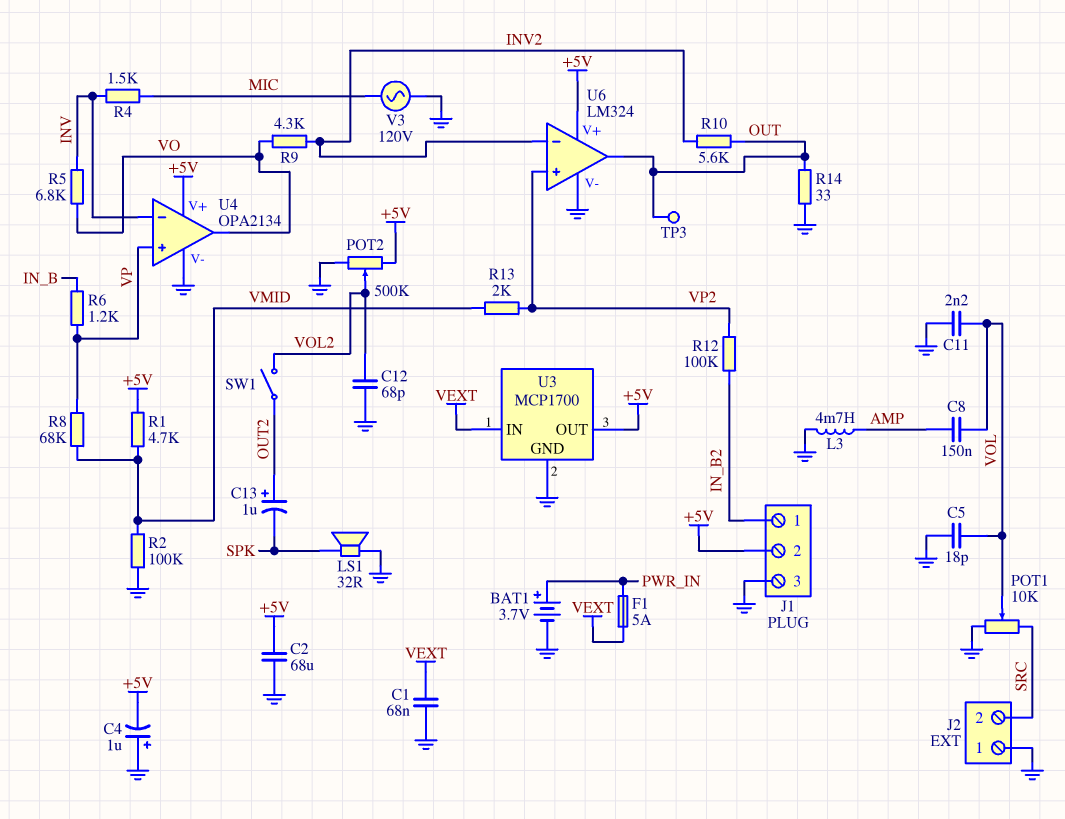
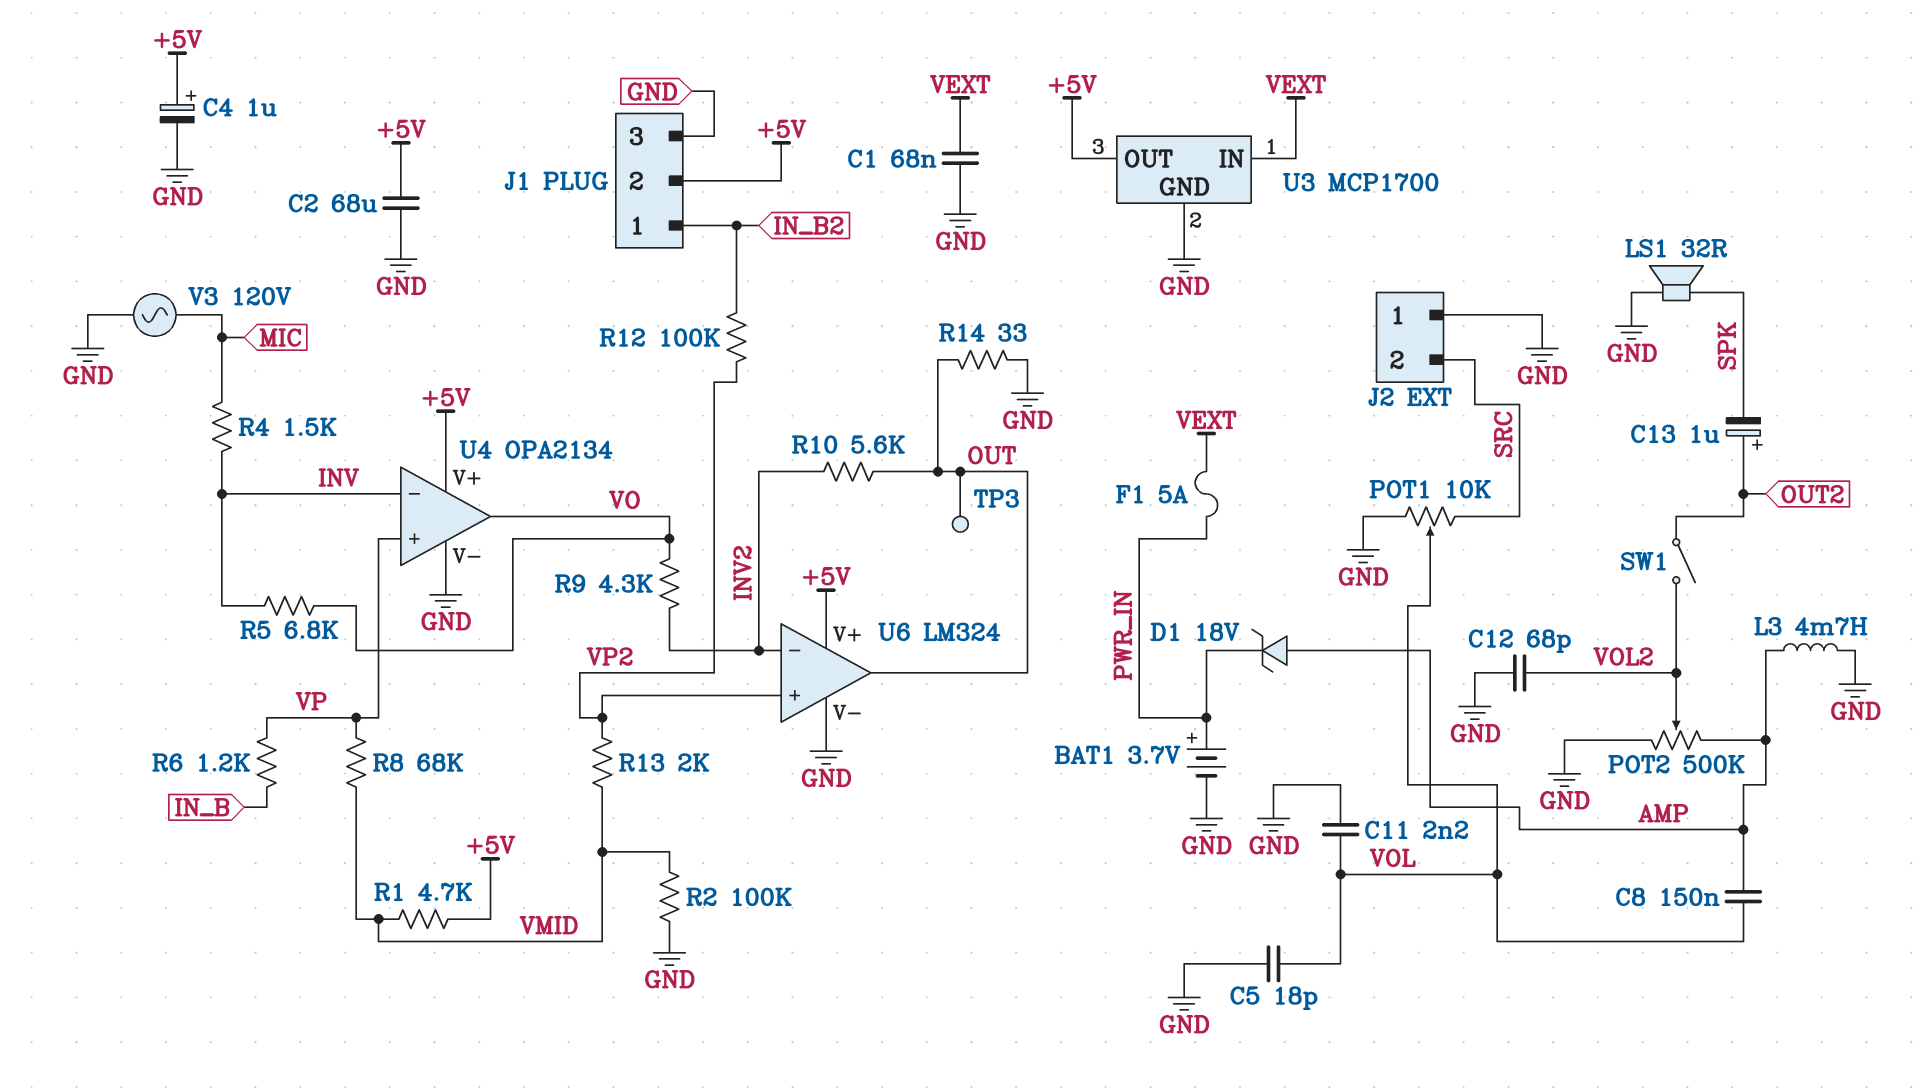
C4: 1uF (plus GND, minus +5V) -> 1uF (plus +5V, minus GND)
D1: none -> zener 18V (A AMP, K PWR_IN)
POT2: 500k (+5V, GND, wiper VOL2) -> 500k (AMP, GND, wiper VOL2)

